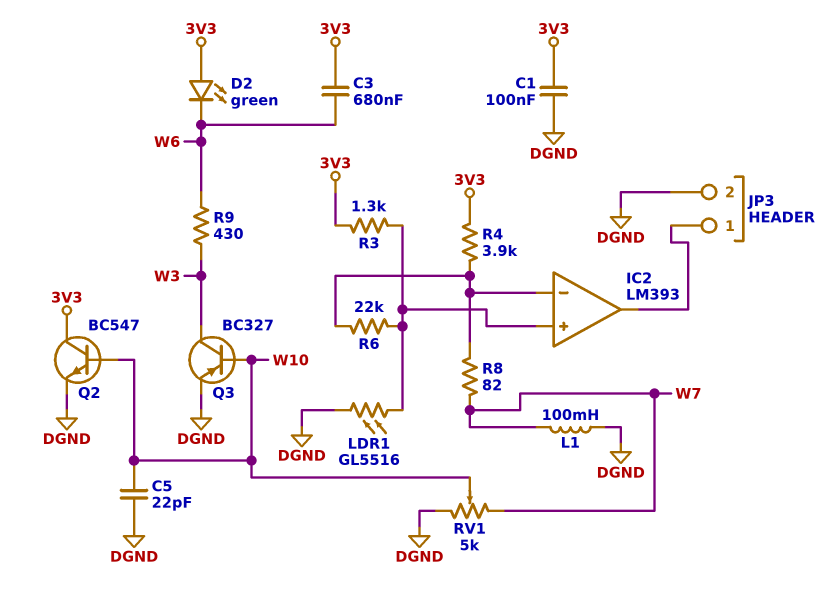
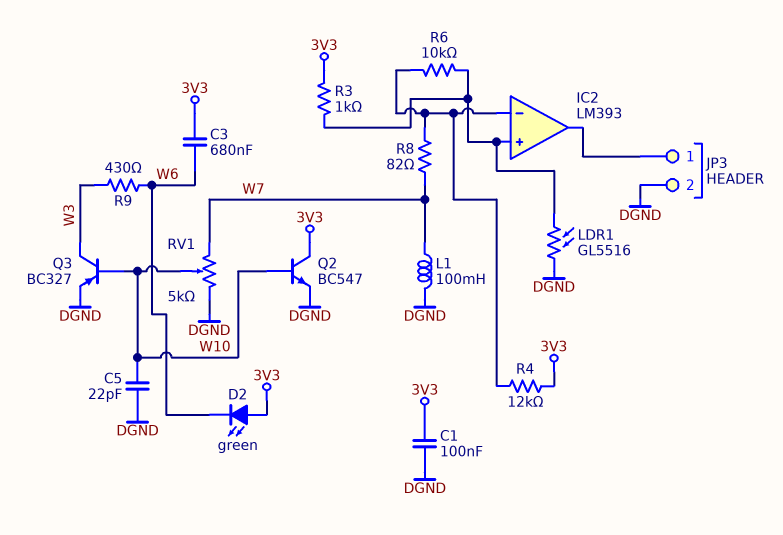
R3: 1.3k (3V3, IC2/in+) -> 1k (3V3, IC2/in+)
R4: 3.9k (3V3, IC2/in-) -> 12k (3V3, IC2/in-)
R6: 22k (IC2/in+, IC2/in-) -> 10k (IC2/in+, IC2/in-)

